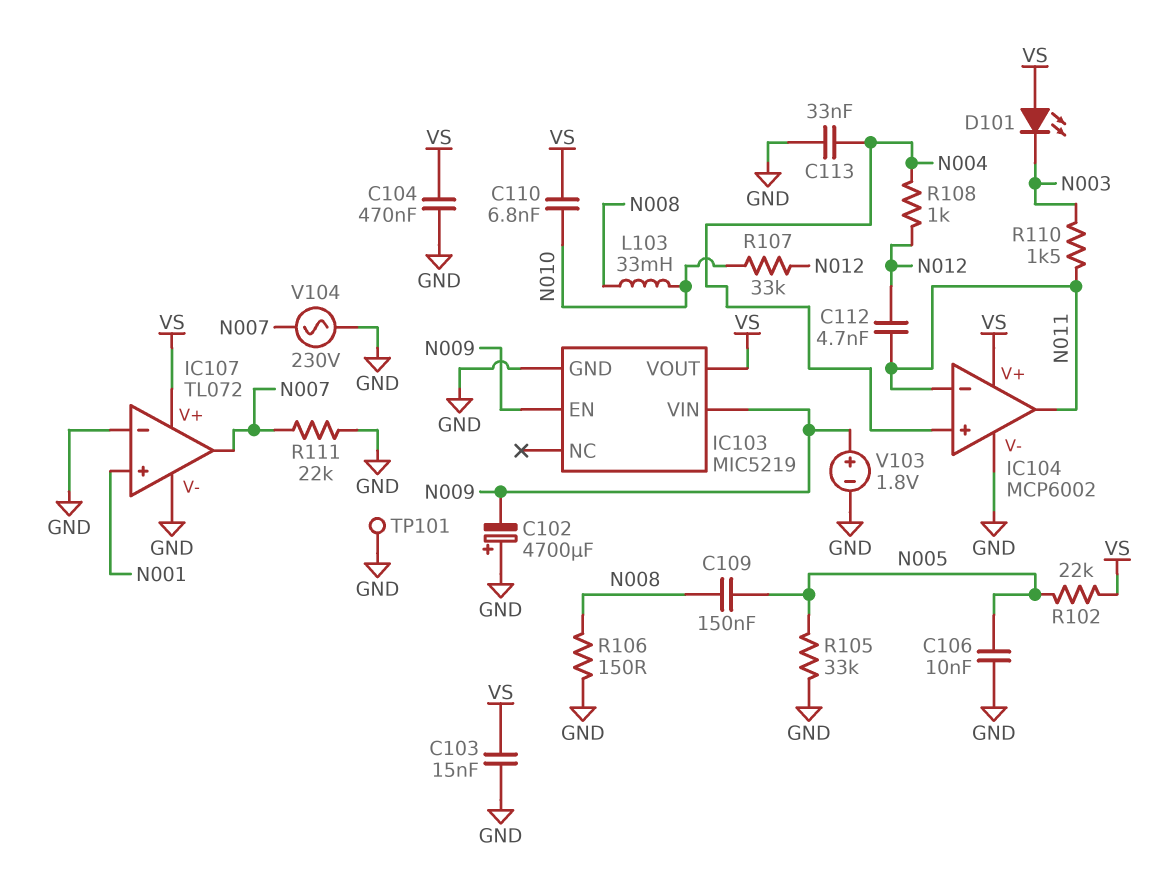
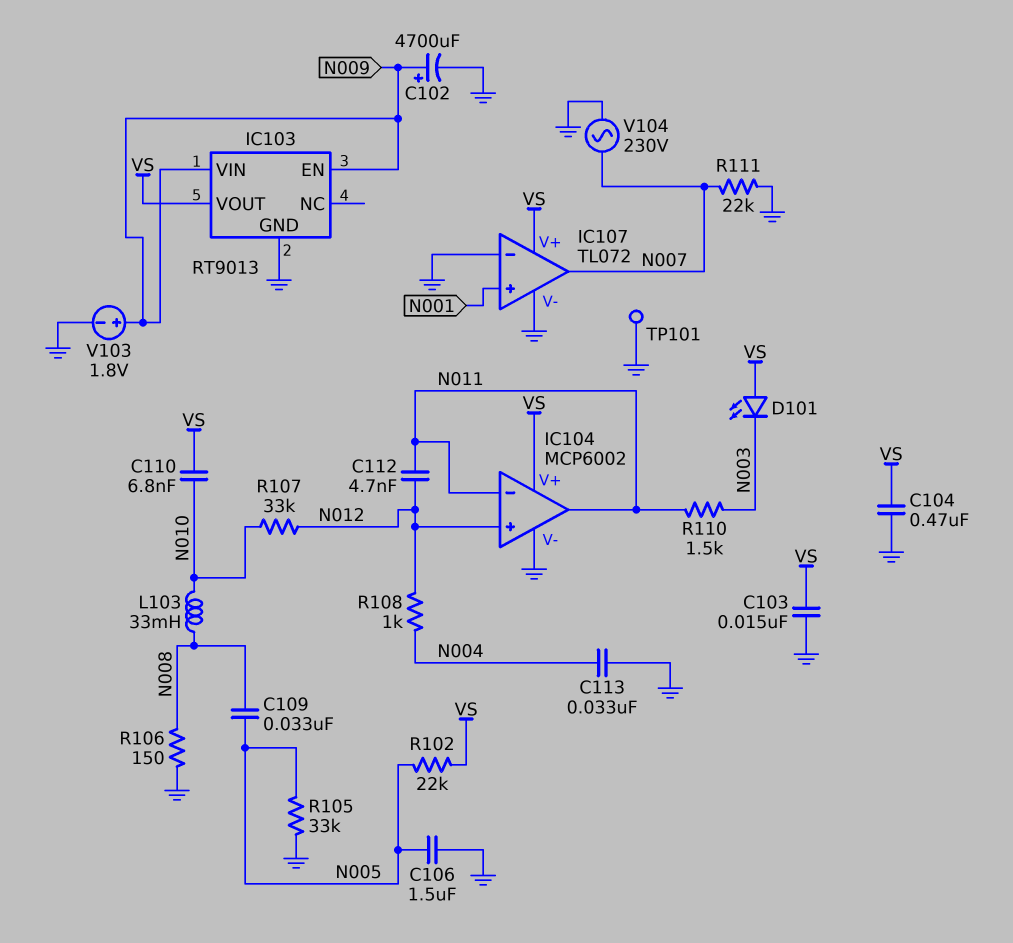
C102: 4700uF (plus GND, minus N009) -> 4700uF (plus N009, minus GND)
C106: 10nF (GND, N005) -> 1.5uF (GND, N005)
C109: 150nF (N005, N008) -> 33nF (N005, N008)
IC103: MIC5219 -> RT9013
IC104 pin in+: N004 -> N012

